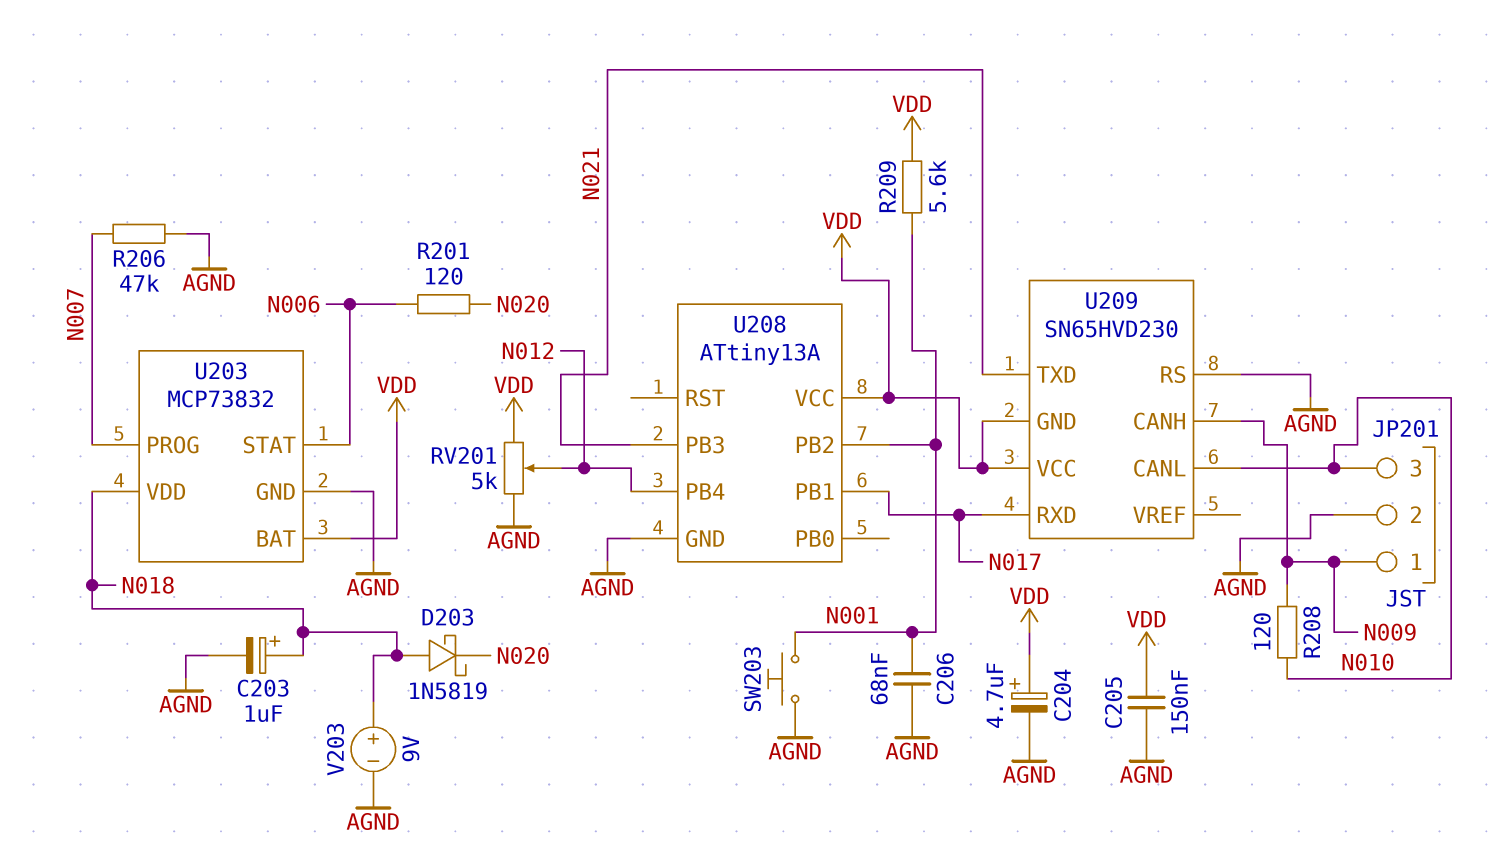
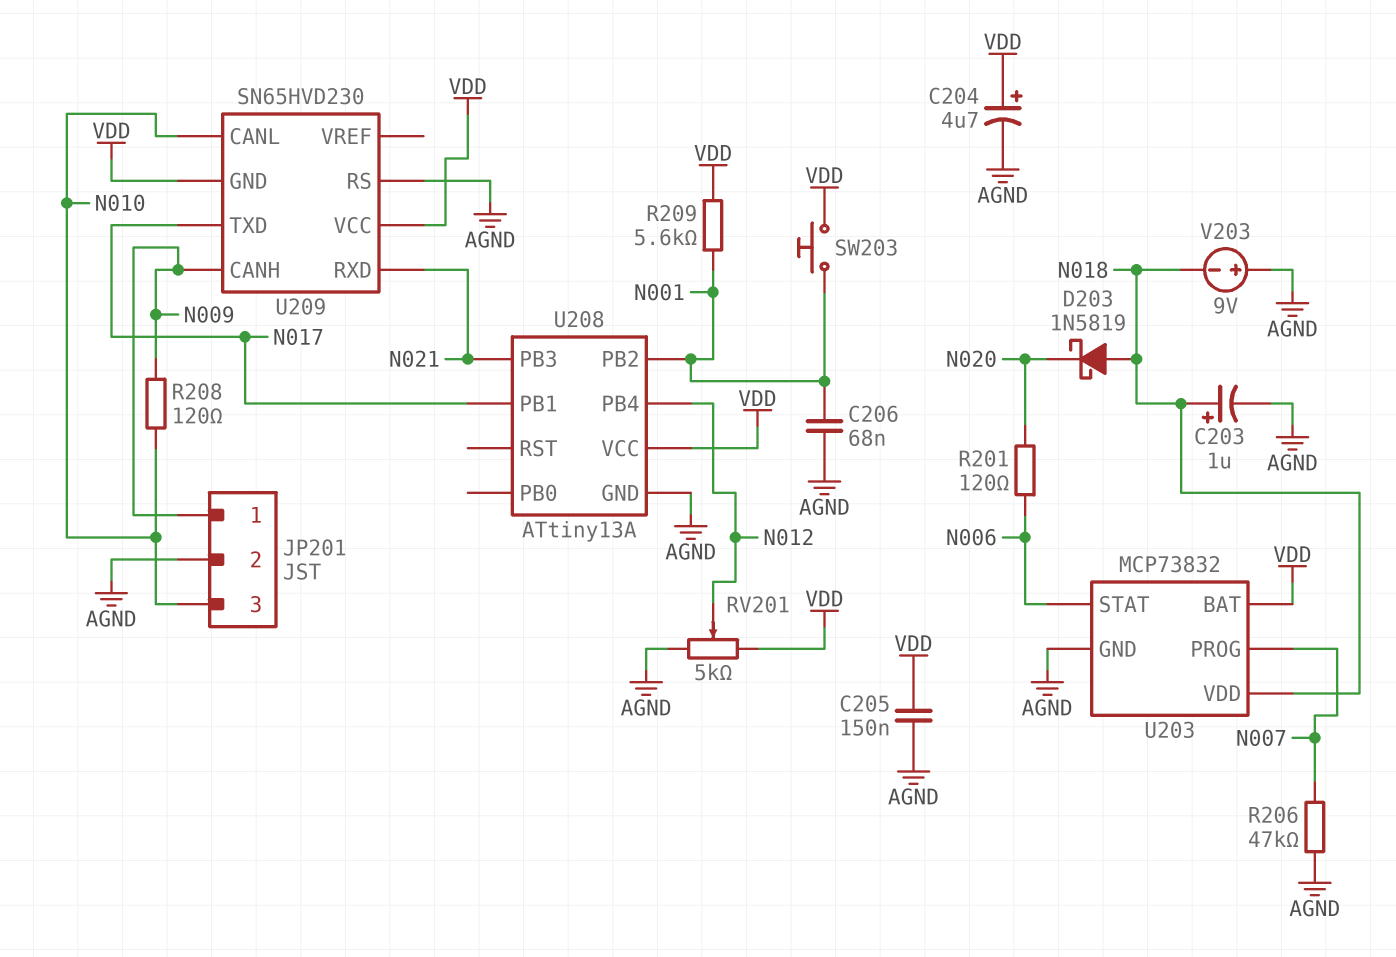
SW203: button (AGND, N001) -> button (N001, VDD)
U209 pin RXD: N017 -> N021
U209 pin TXD: N021 -> N017
V203: 9V (plus N018, minus AGND) -> 9V (plus AGND, minus N018)

